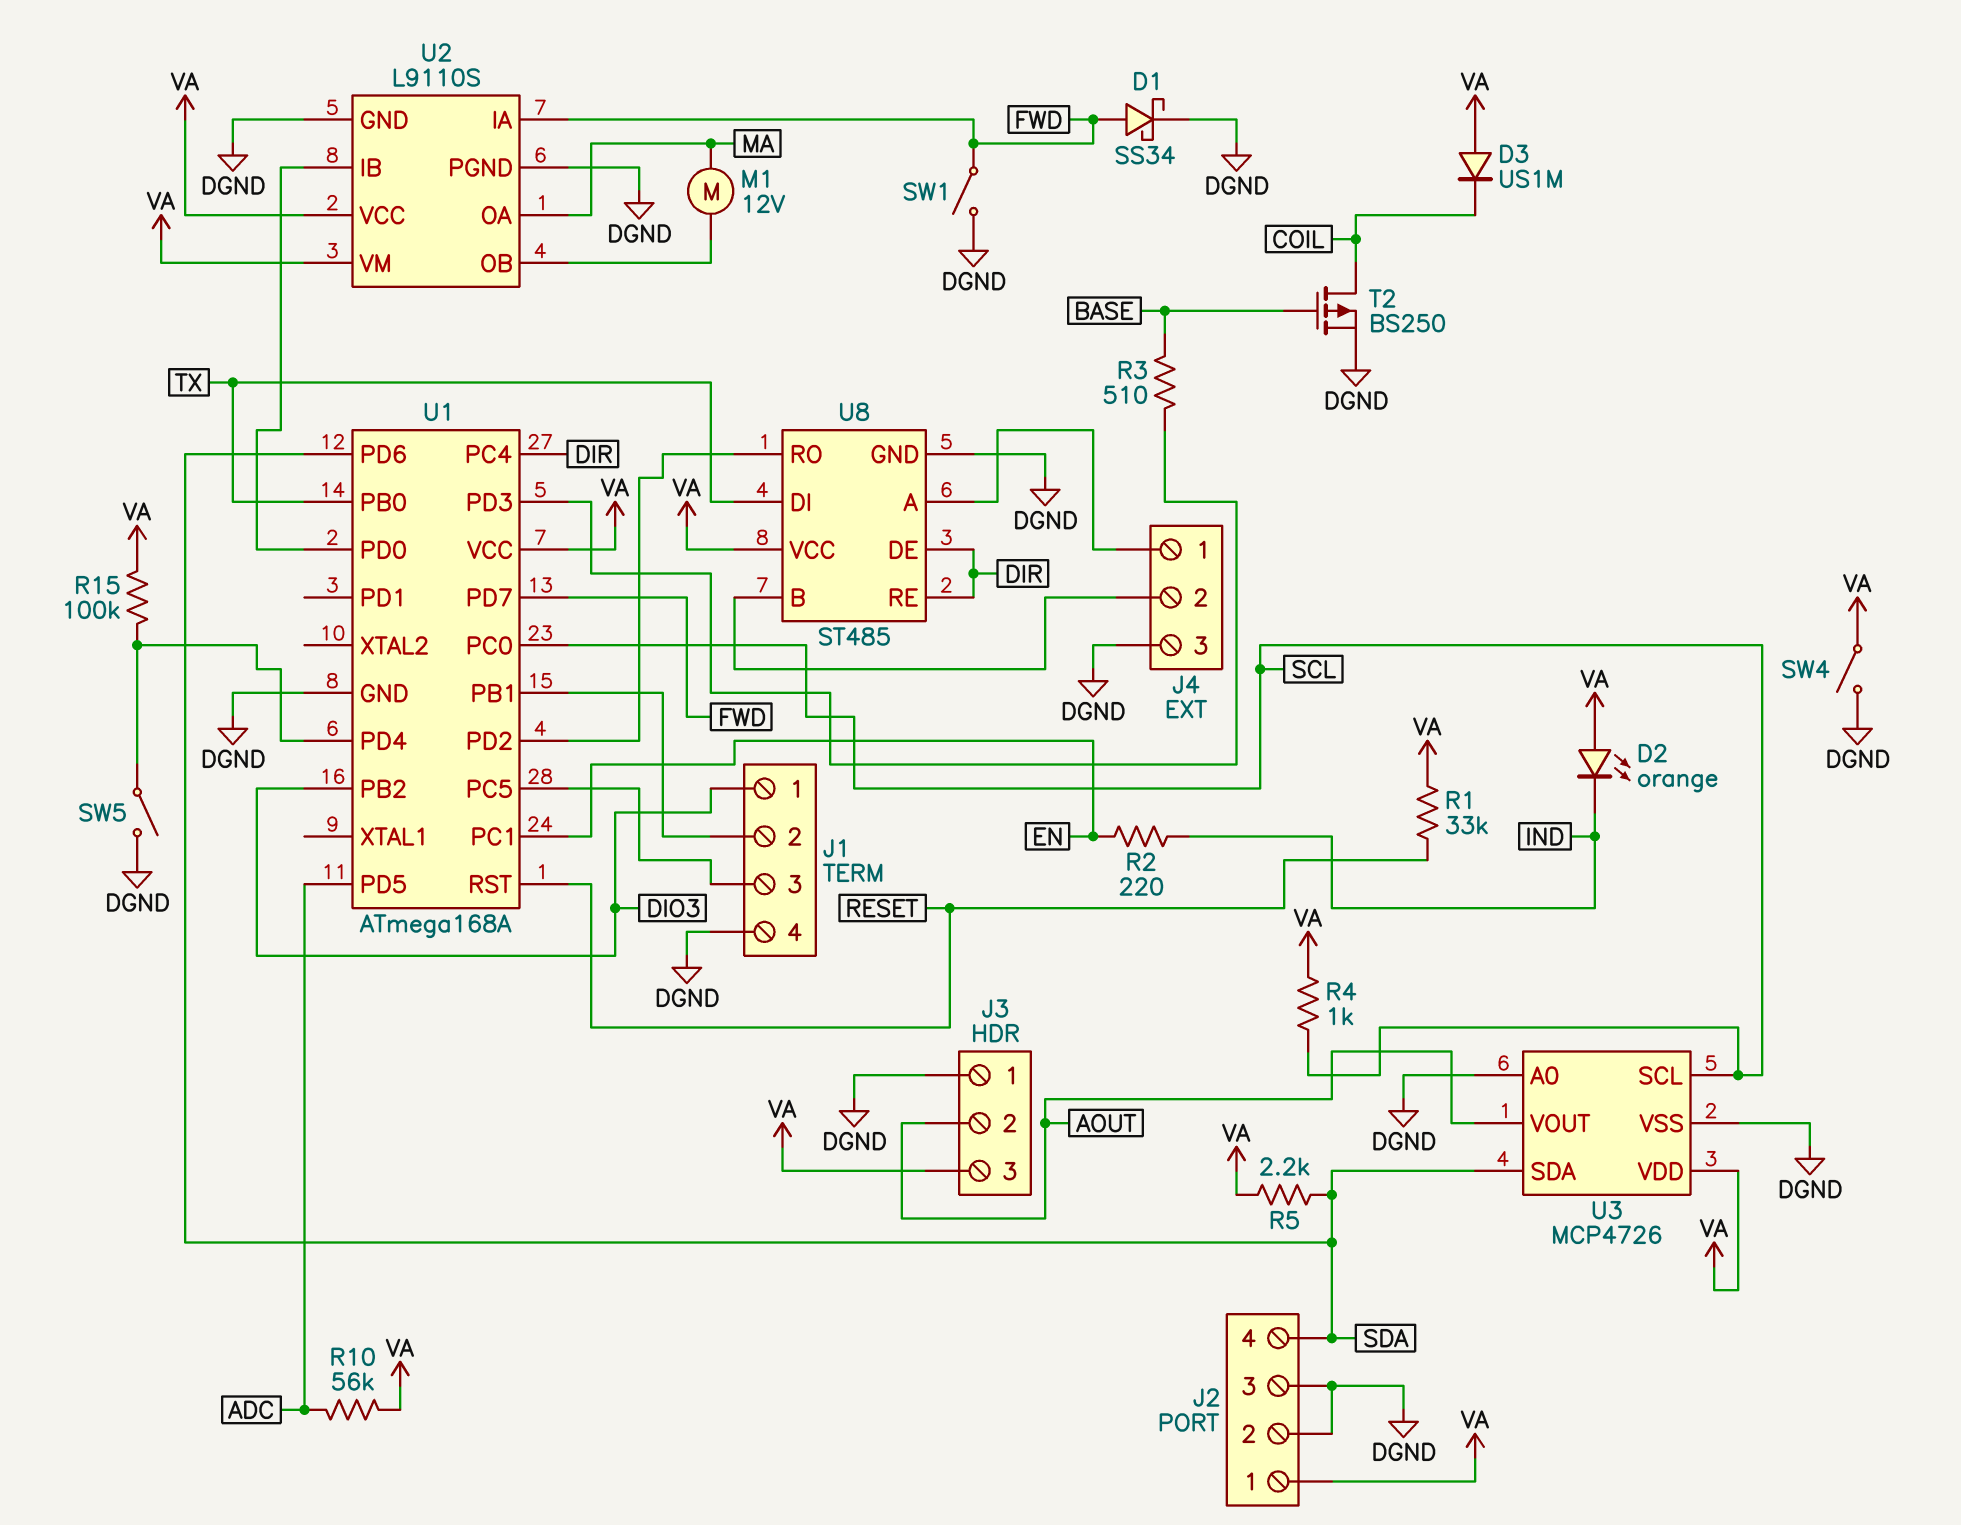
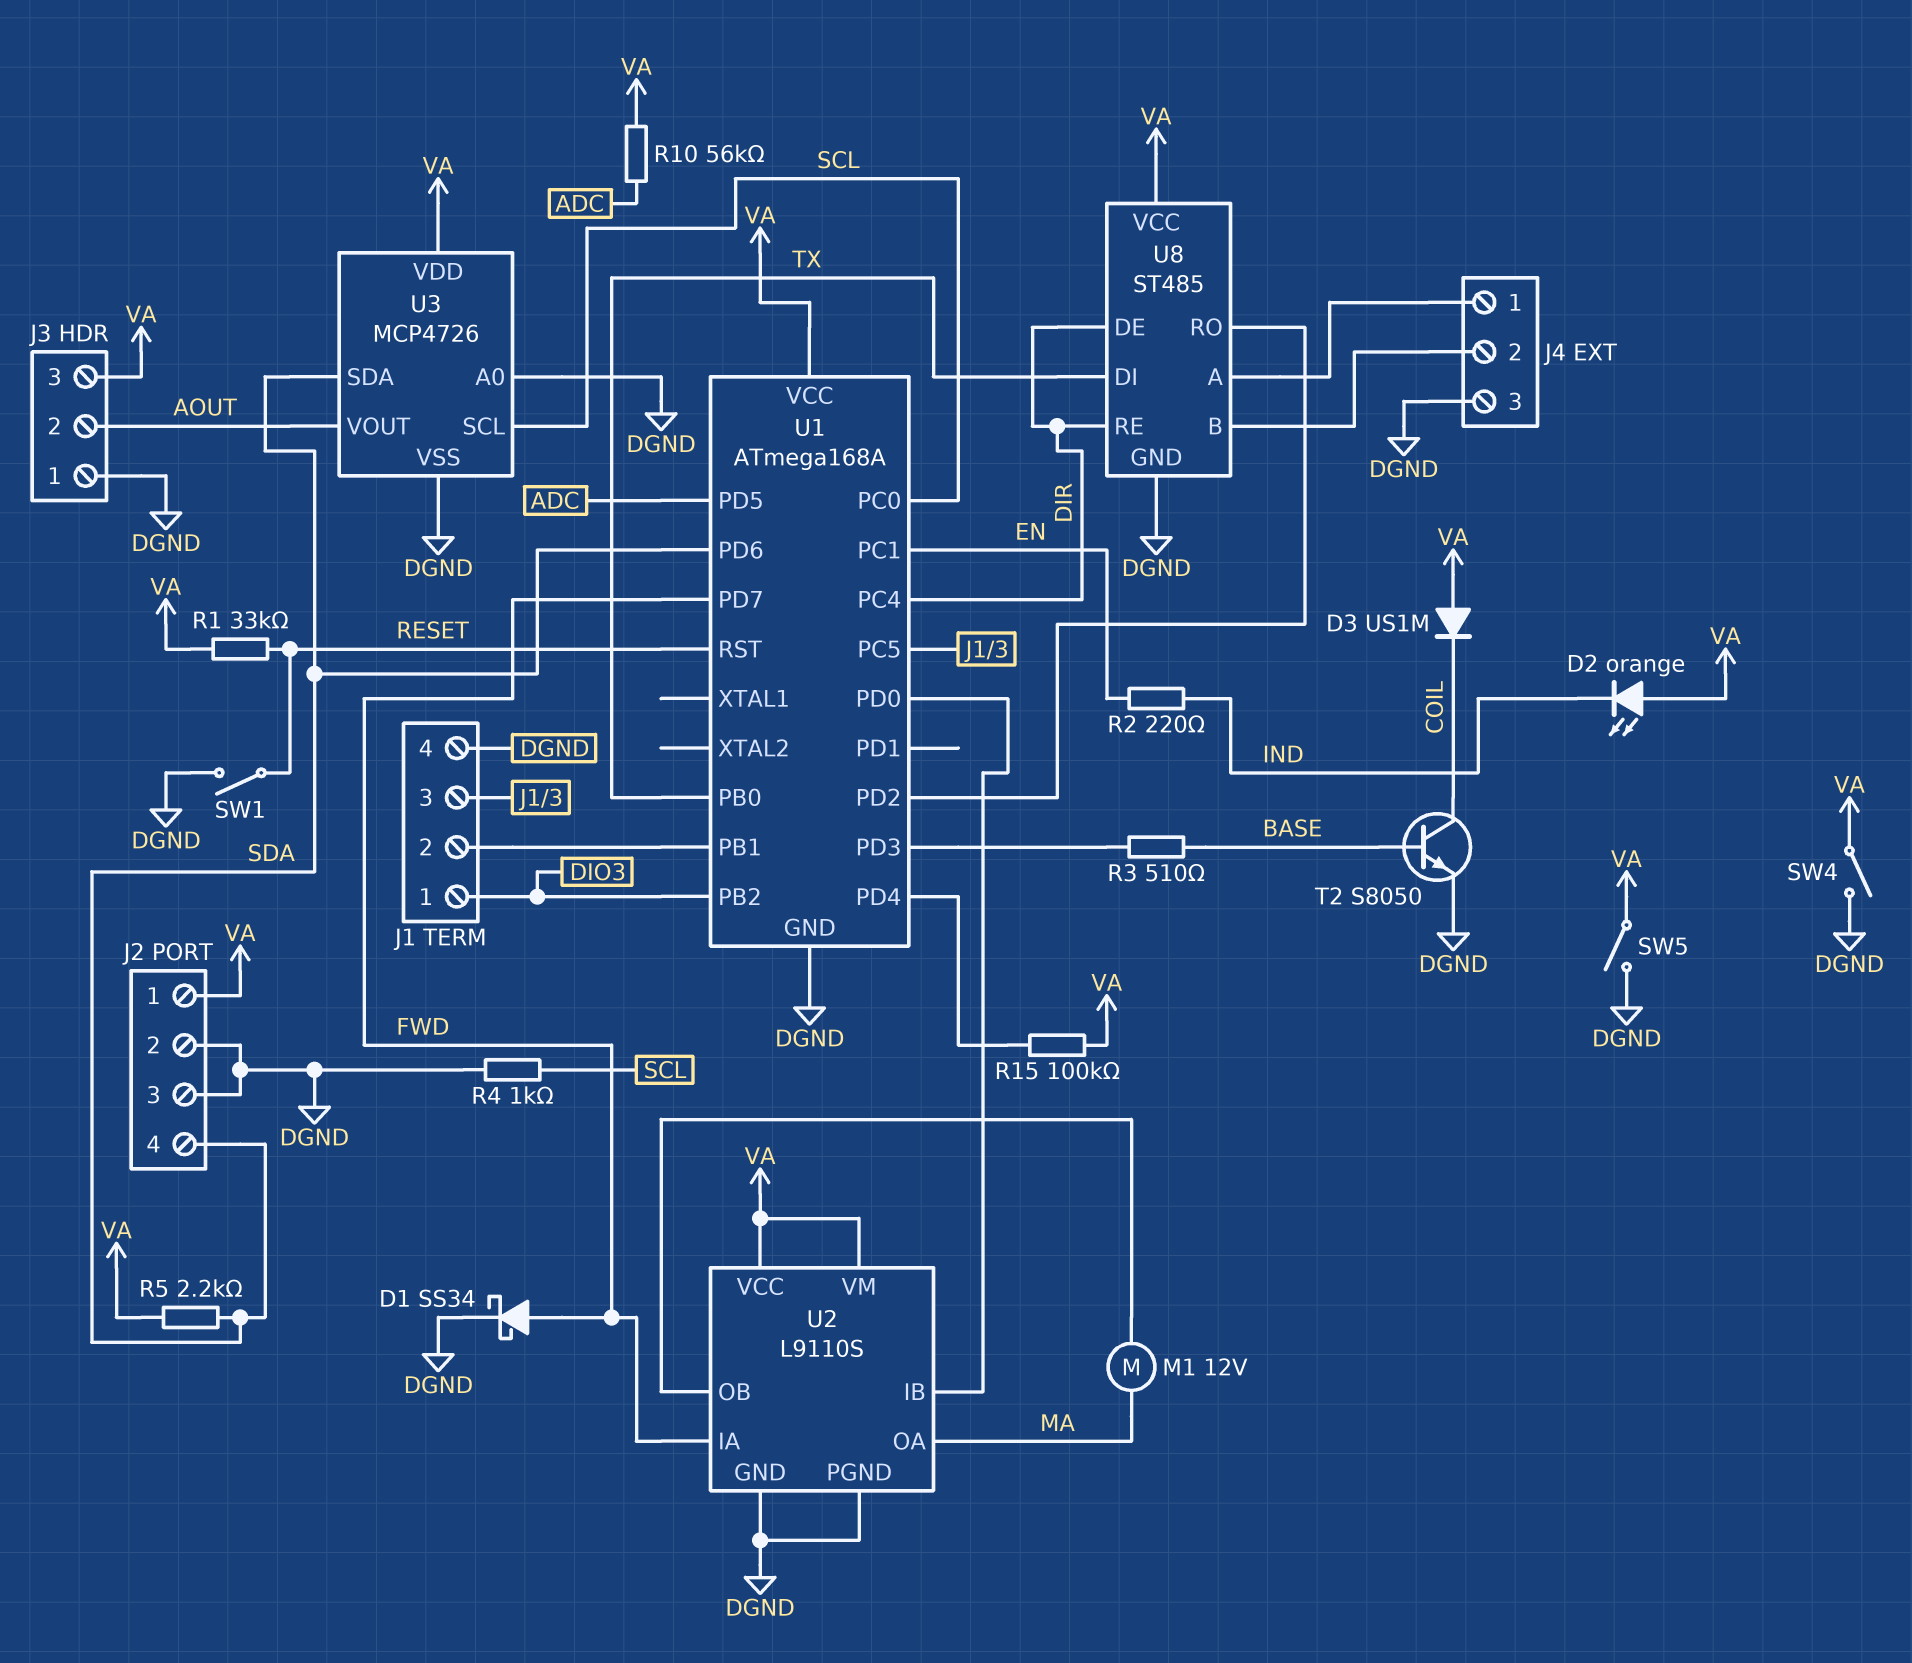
R4: 1k (SCL, VA) -> 1k (DGND, SCL)
SW1: switch (DGND, FWD) -> switch (DGND, RESET)
SW5: switch (DGND, U1/PD4) -> switch (DGND, VA)
T2: PMOS BS250 (G BASE, D COIL, S DGND) -> NPN S8050 (B BASE, C COIL, E DGND)

